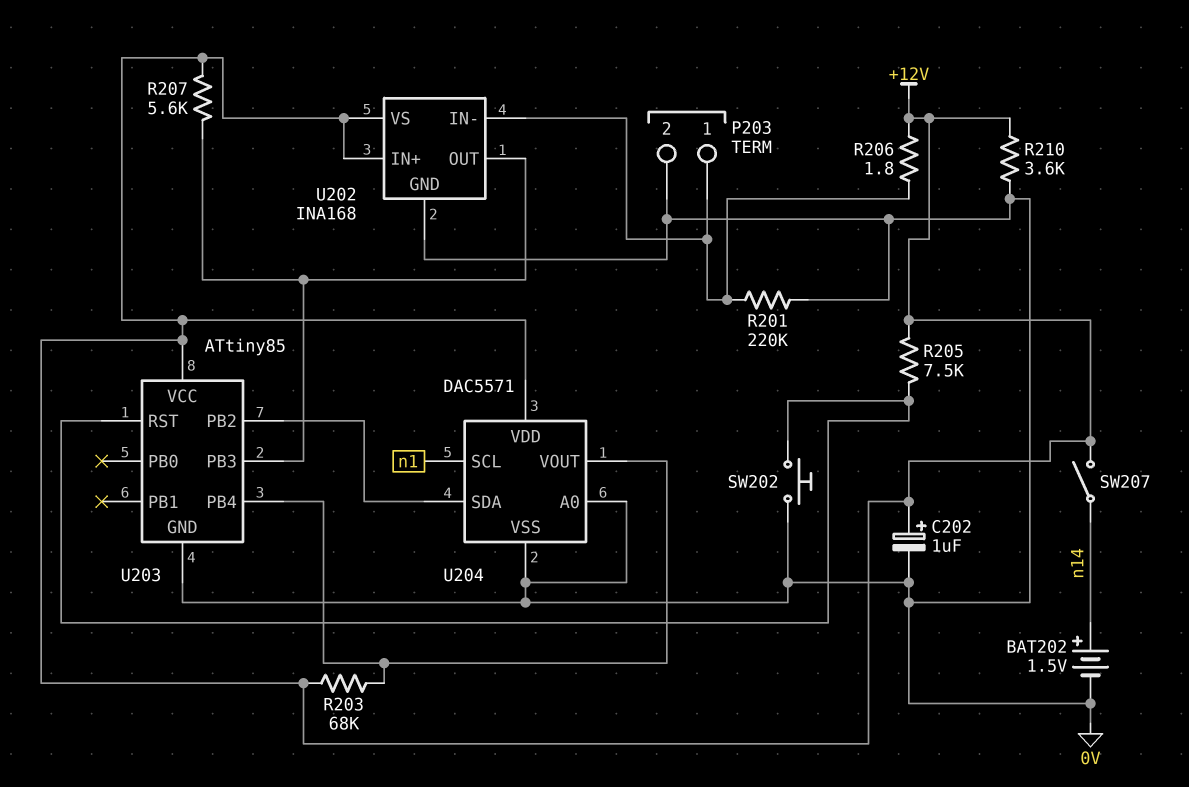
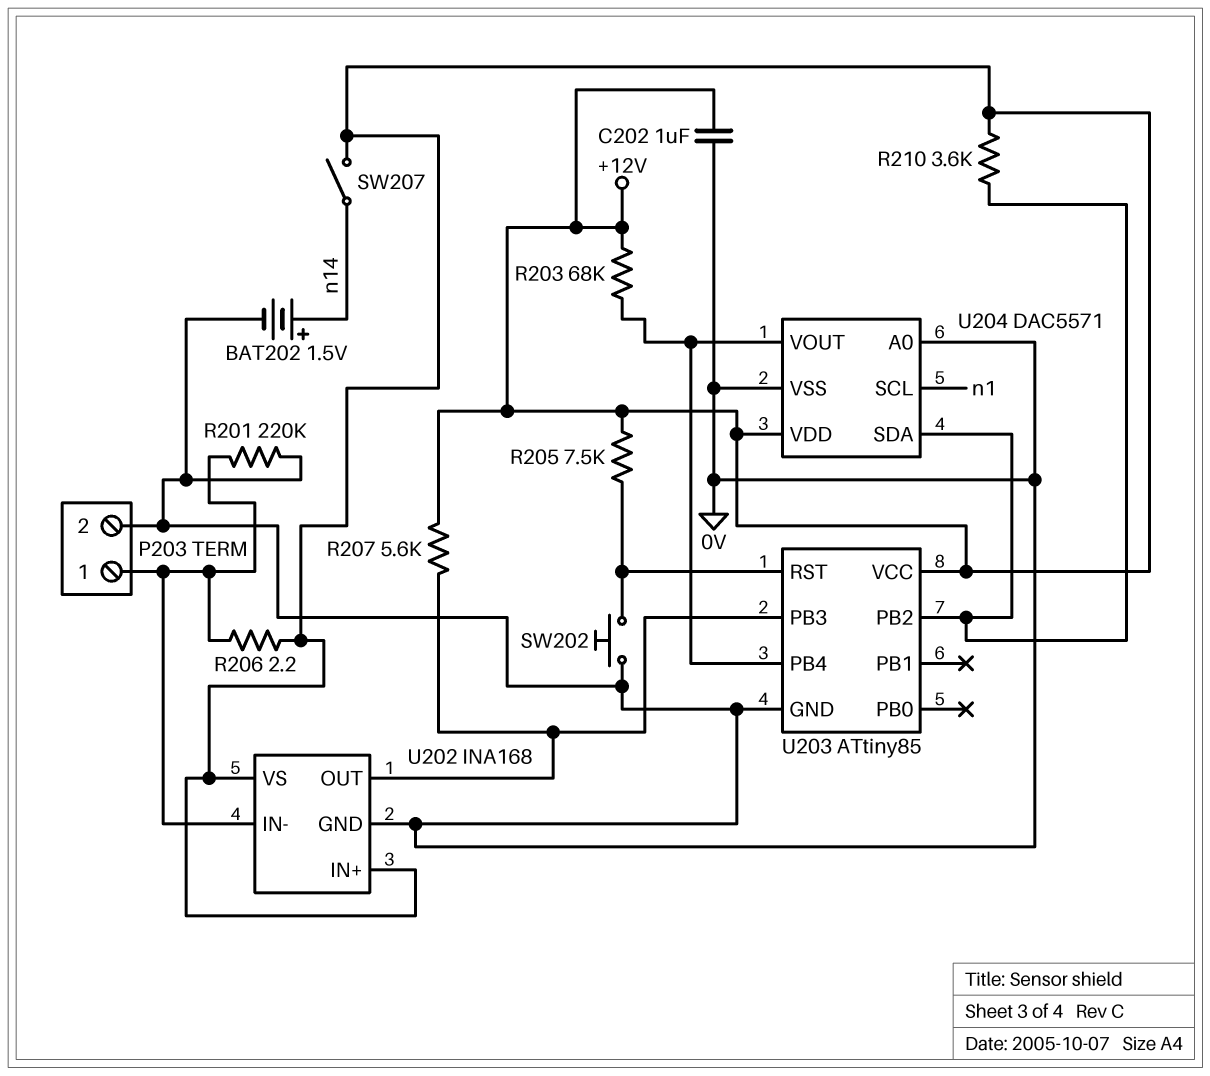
C202: 1uF (plus +12V, minus 0V) -> 1uF (+12V, 0V)
R206: 1.8 (+12V, P203/1) -> 2.2 (+12V, P203/1)
R210: 3.6k (+12V, 0V) -> 3.6k (+12V, U203/PB2)

